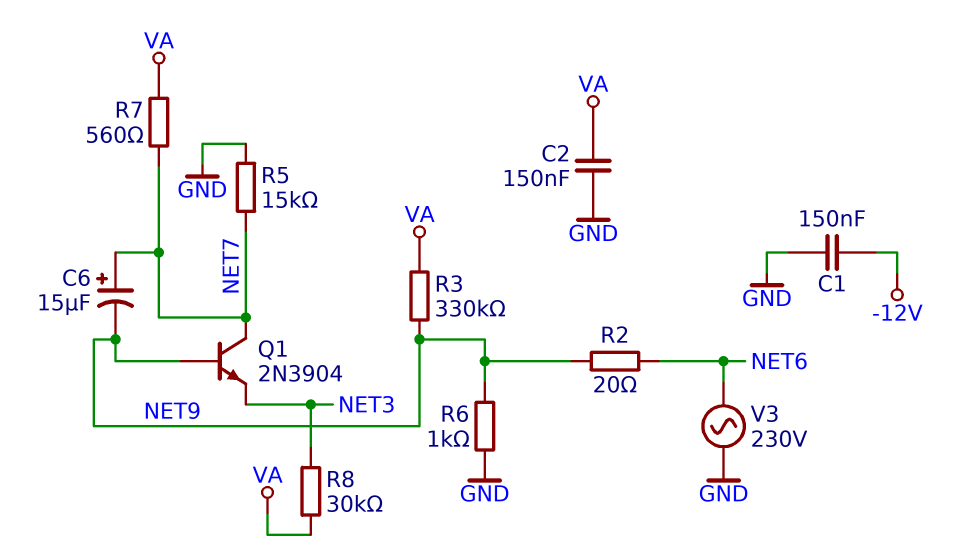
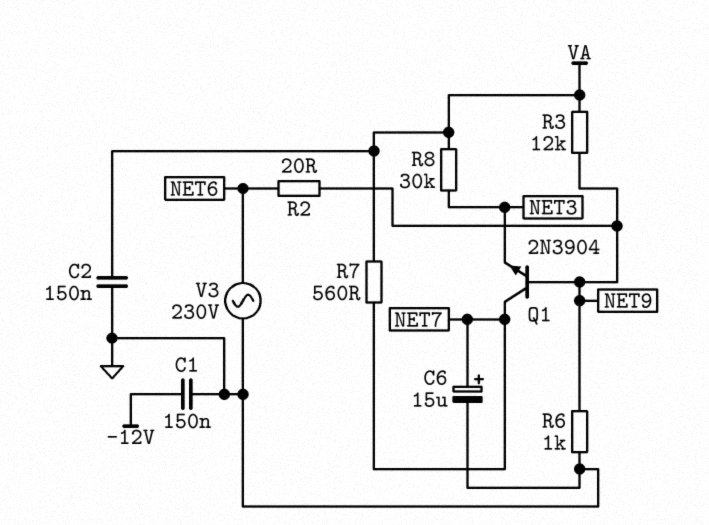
C6: 15uF (plus NET7, minus NET9) -> 15uF (plus NET7, minus GND)
R3: 330k (NET9, VA) -> 12k (NET9, VA)
R5: 15k (GND, NET7) -> none

